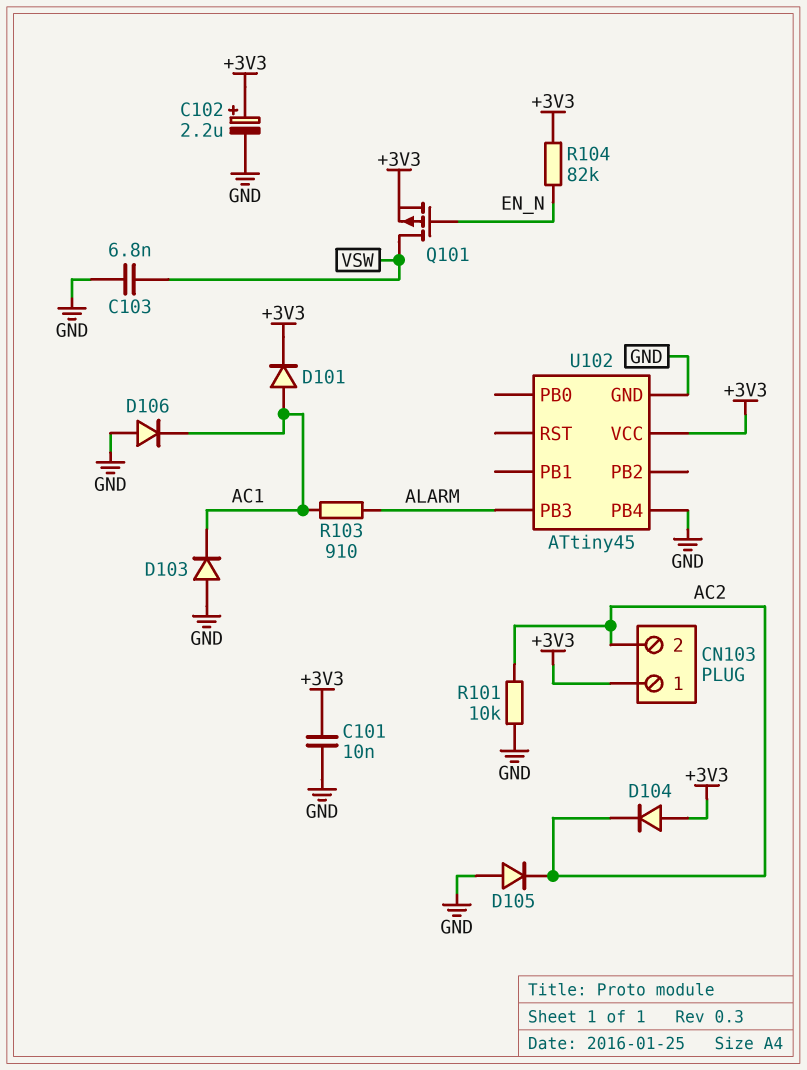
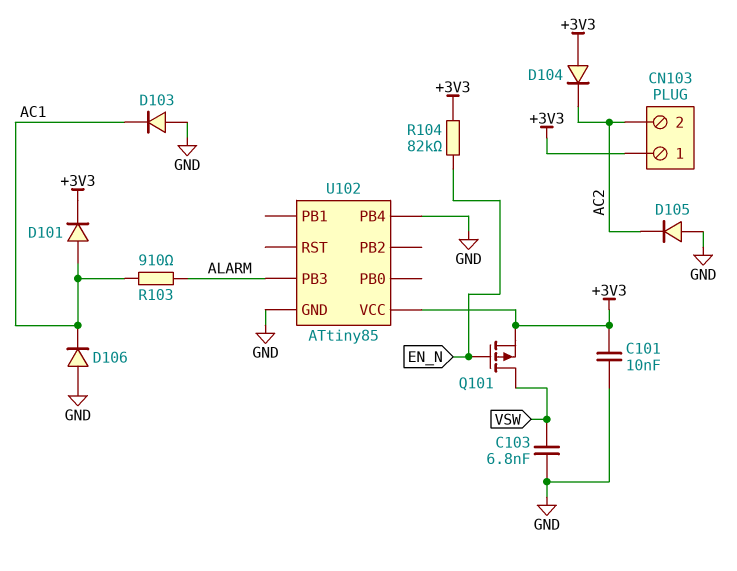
C102: 2.2uF (plus +3V3, minus GND) -> none
R101: 10k (AC2, GND) -> none
U102: ATtiny45 -> ATtiny85

